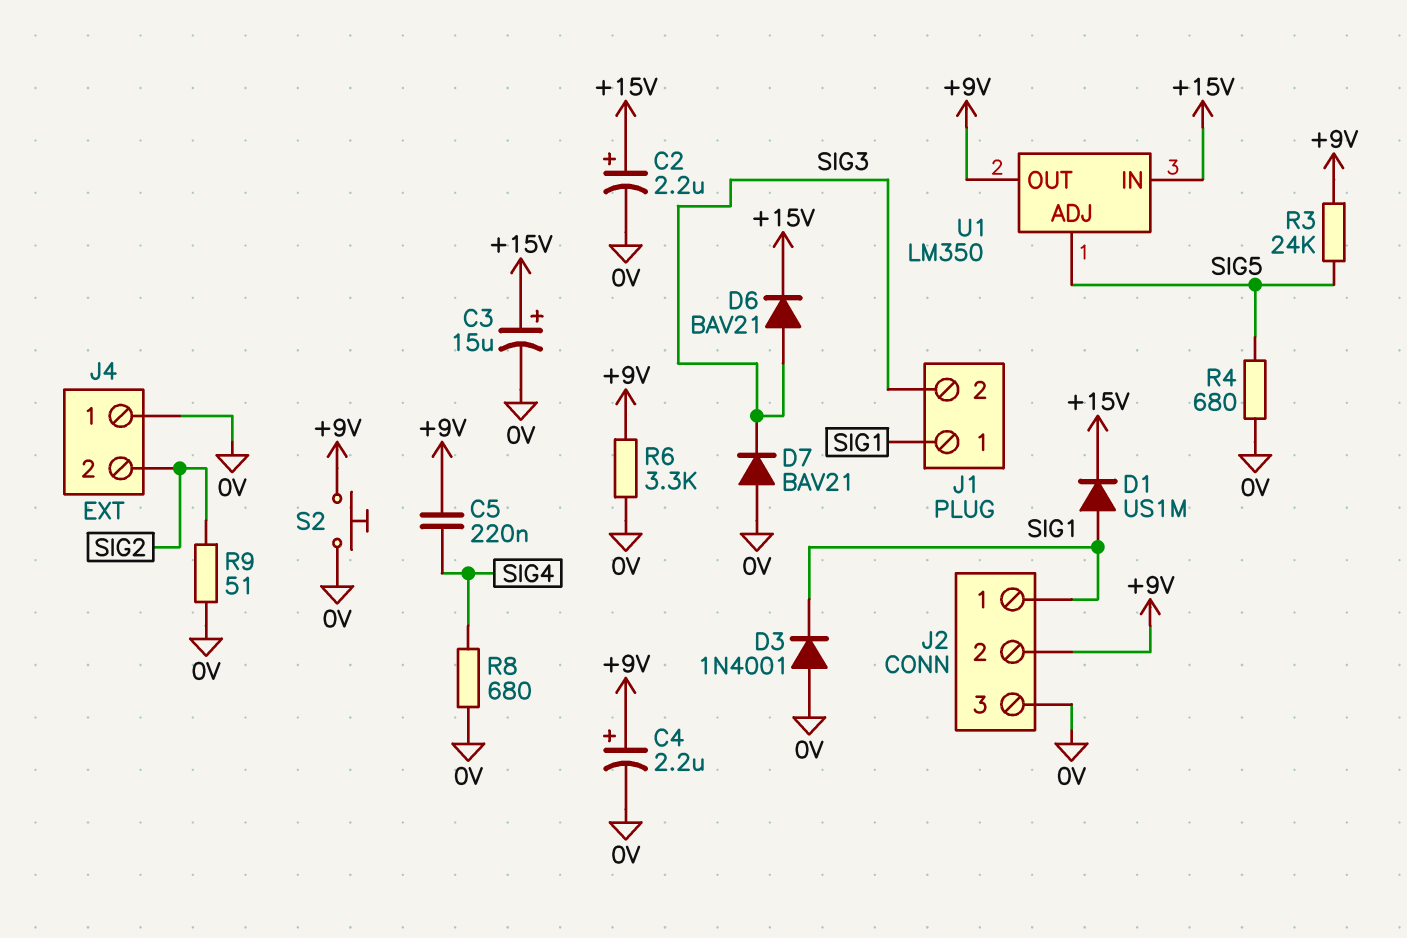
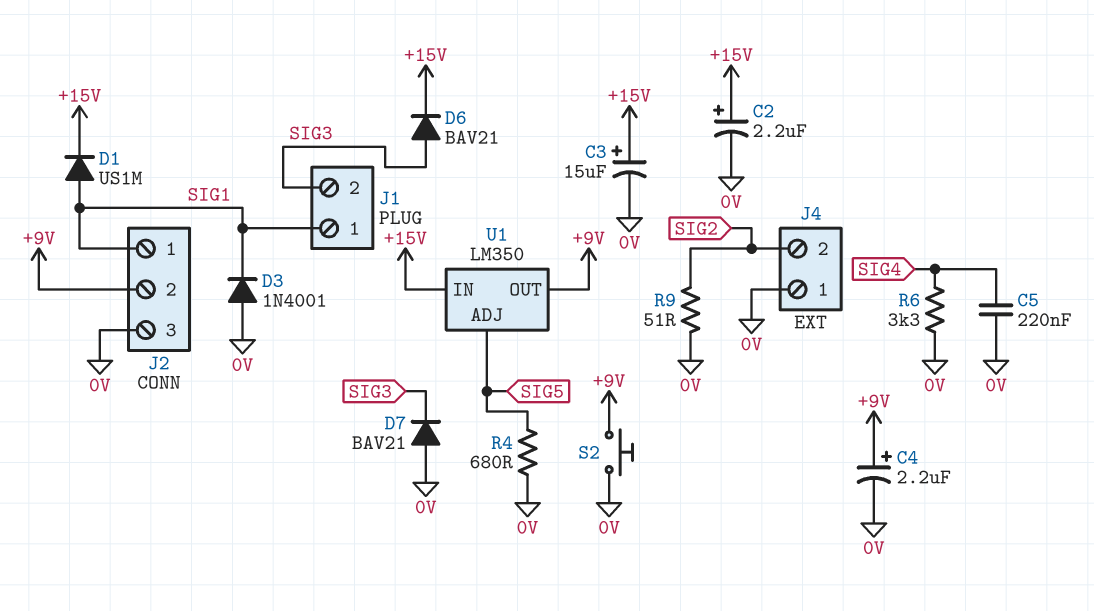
C5: 220nF (+9V, SIG4) -> 220nF (0V, SIG4)
R3: 24k (+9V, SIG5) -> none
R6: 3.3k (+9V, 0V) -> 3.3k (0V, SIG4)
R8: 680 (0V, SIG4) -> none

